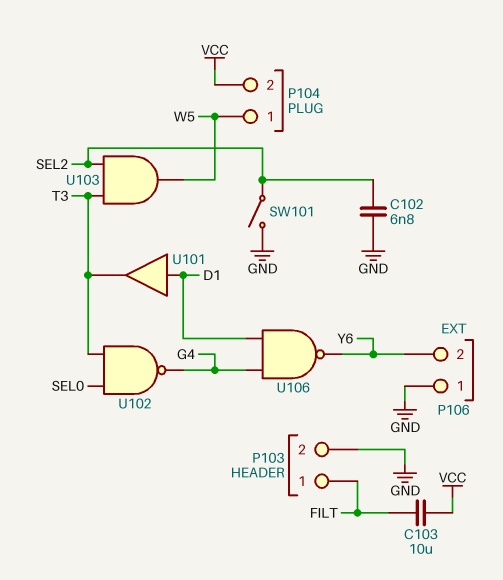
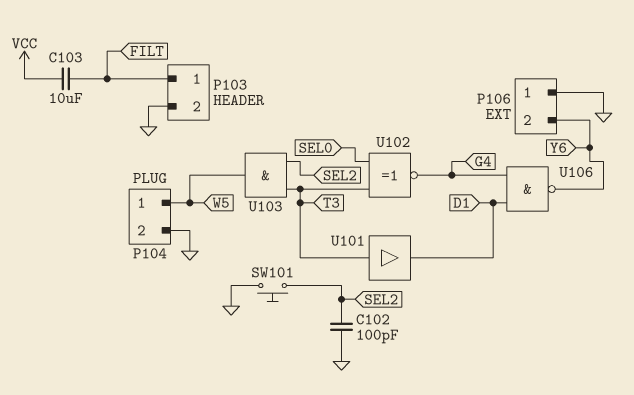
C102: 6.8nF (GND, SEL2) -> 100pF (GND, SEL2)
P104 pin 2: VCC -> GND
SW101: switch (GND, SEL2) -> button (GND, SEL2)
U101: buffer (in D1, out T3) -> buffer (in T3, out D1)
U102: NAND (in SEL0, in T3, out G4) -> XNOR (in SEL0, in T3, out G4)

